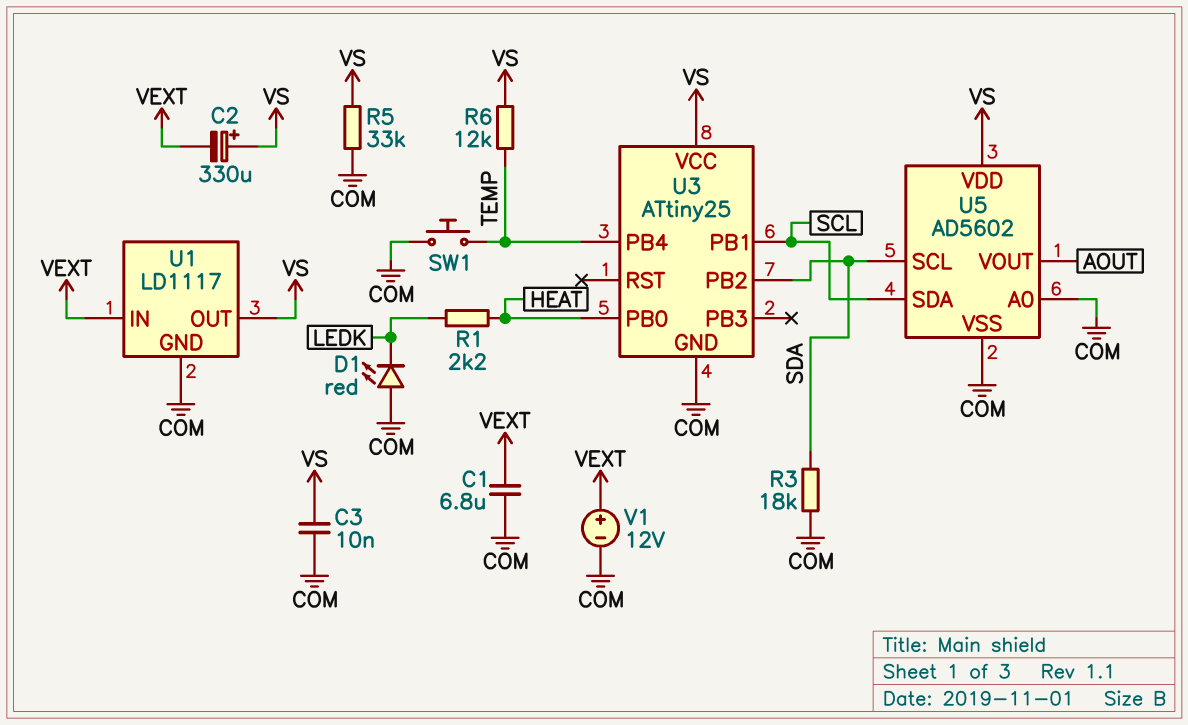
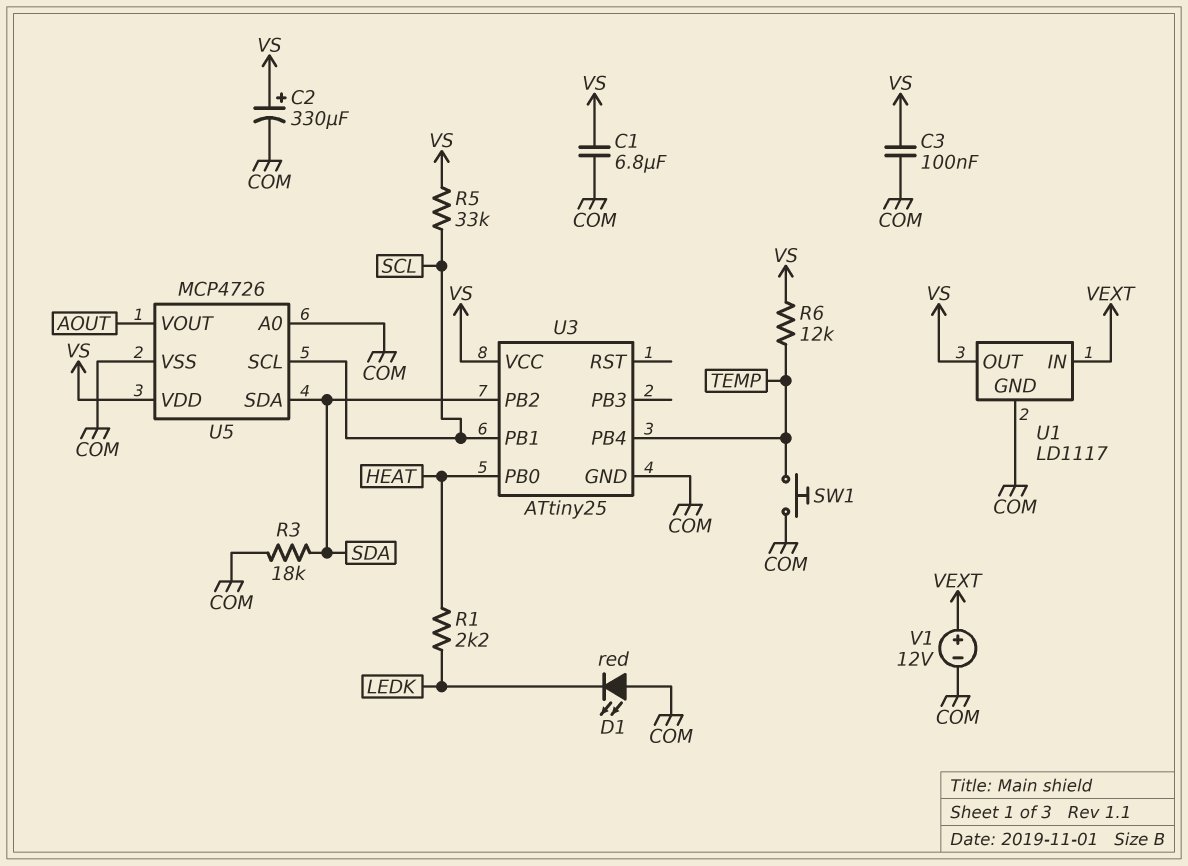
C1: 6.8uF (COM, VEXT) -> 6.8uF (COM, VS)
C2: 330uF (plus VS, minus VEXT) -> 330uF (plus VS, minus COM)
C3: 10nF (COM, VS) -> 100nF (COM, VS)
R5: 33k (COM, VS) -> 33k (SCL, VS)
U5: AD5602 -> MCP4726
U5 pin SCL: SDA -> SCL
U5 pin SDA: SCL -> SDA

